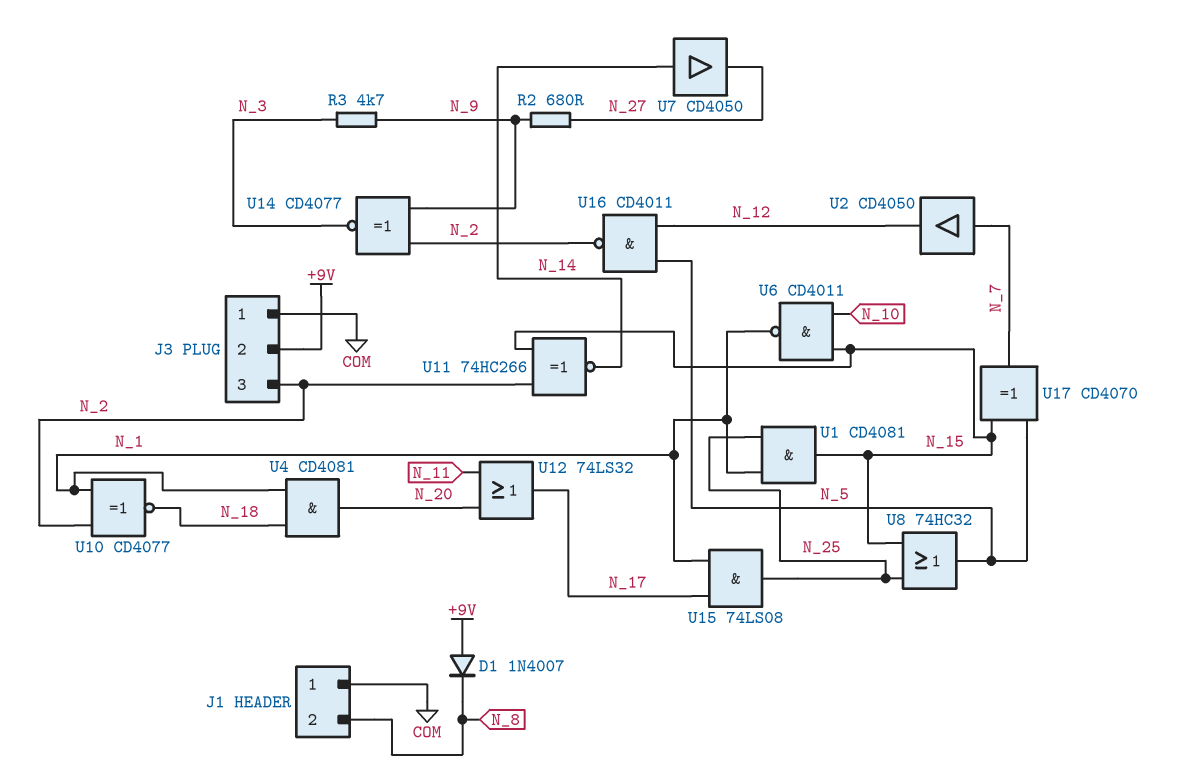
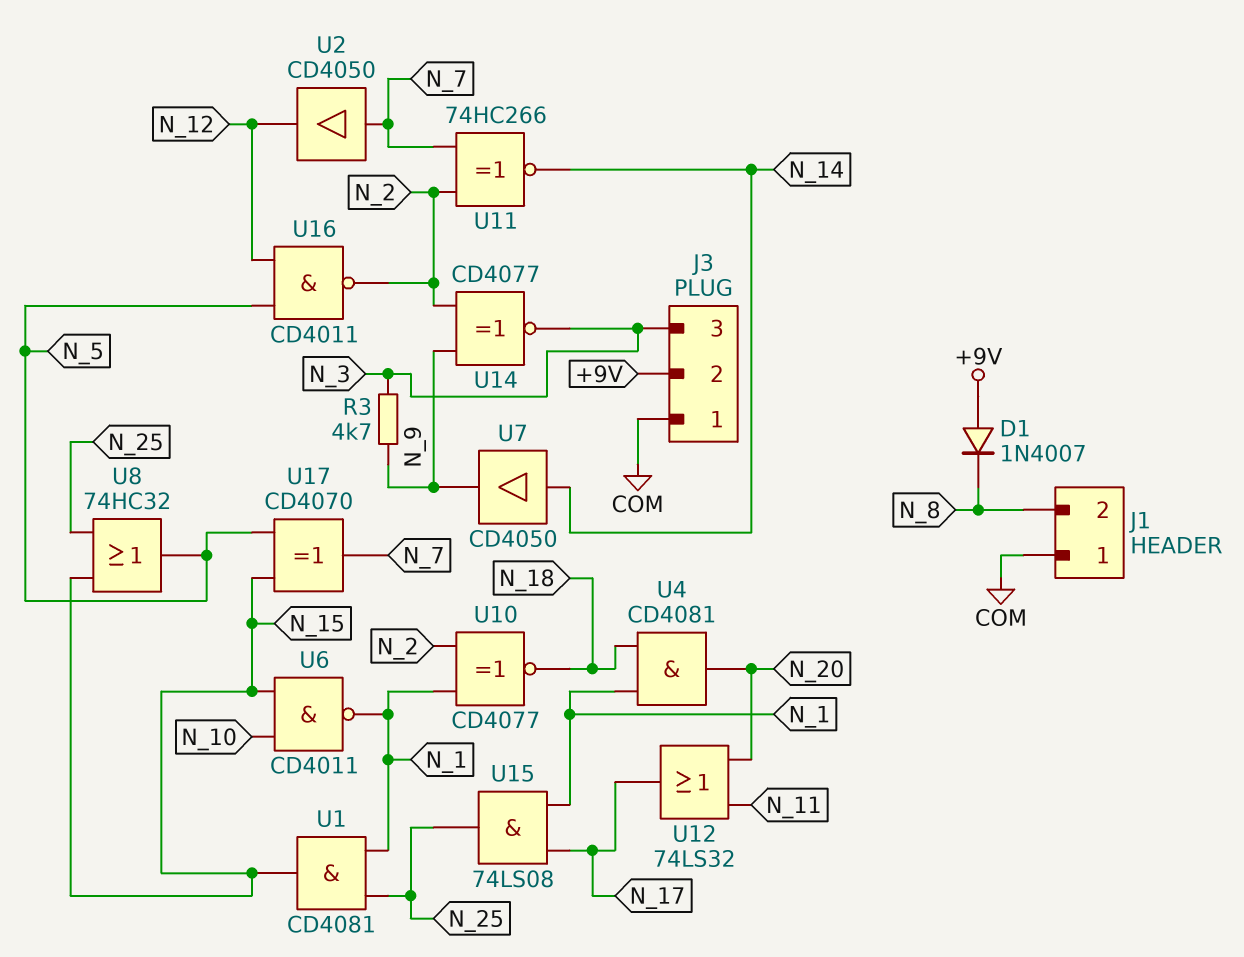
J3 pin 3: N_2 -> N_3
R2: 680 (N_9, N_27) -> none
U7: buffer CD4050 (in N_14, out N_27) -> buffer CD4050 (in N_14, out N_9)
U11: XNOR 74HC266 (in N_2, in N_15, out N_14) -> XNOR 74HC266 (in N_2, in N_7, out N_14)

